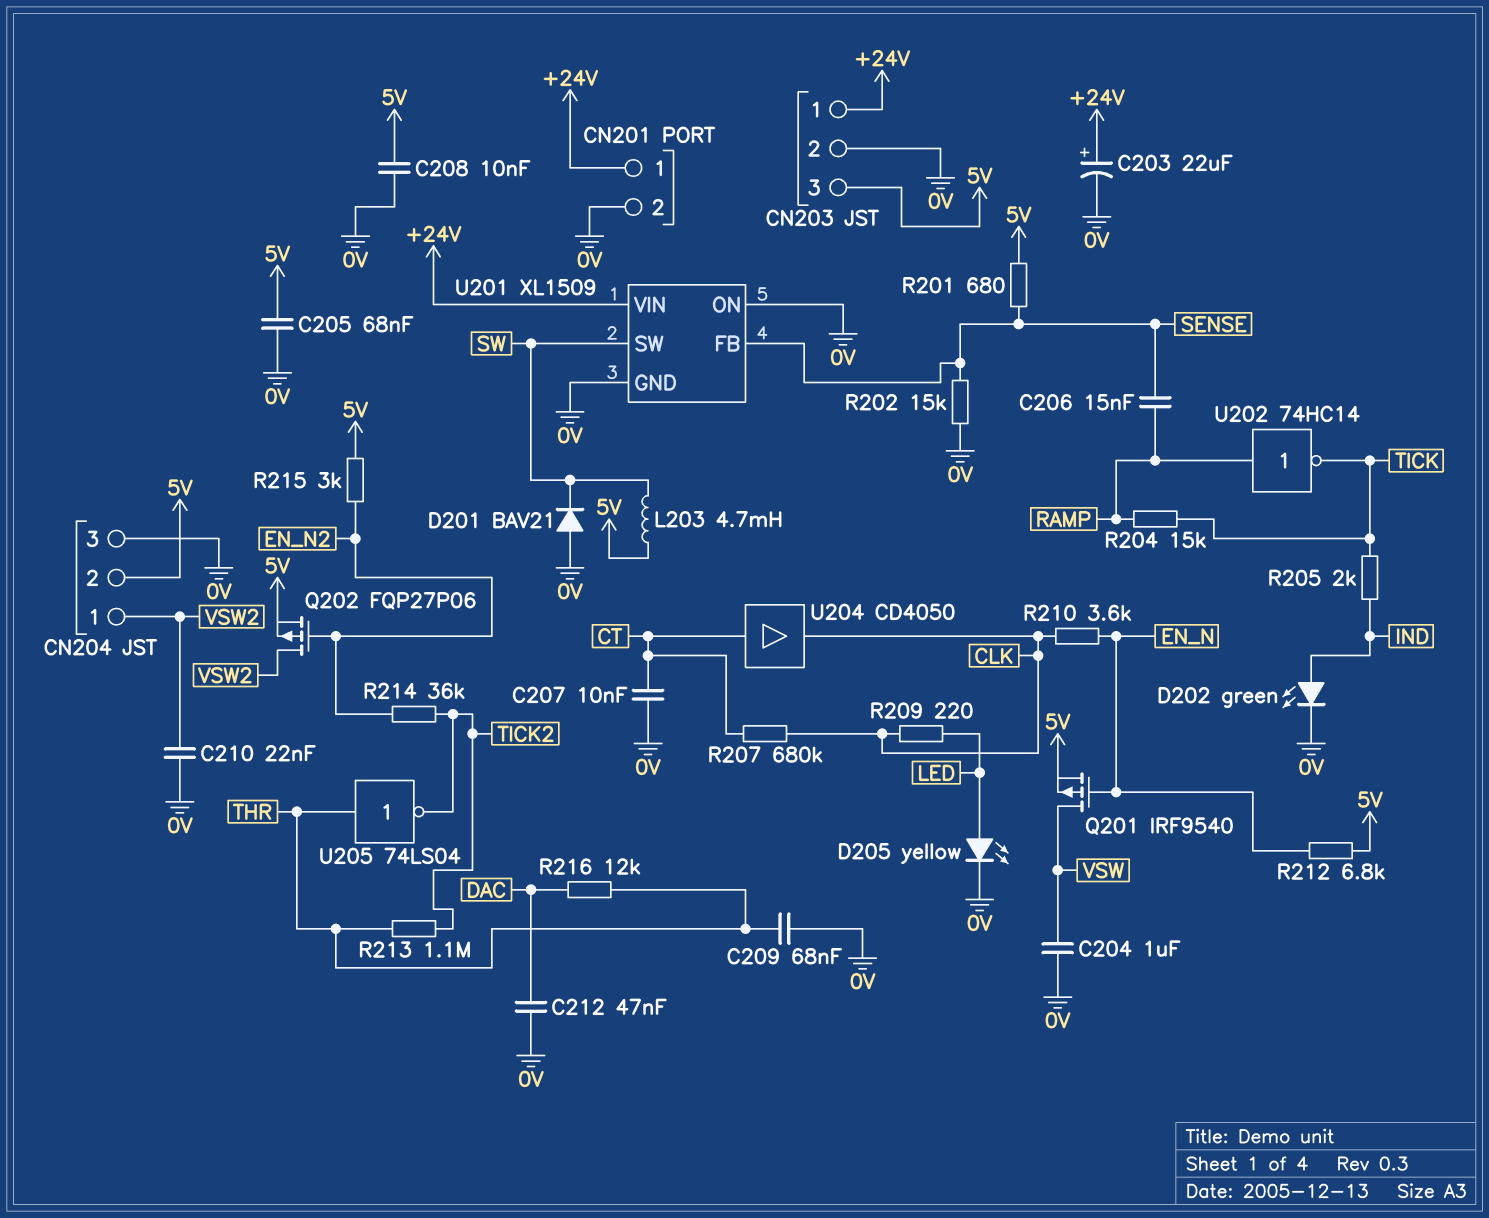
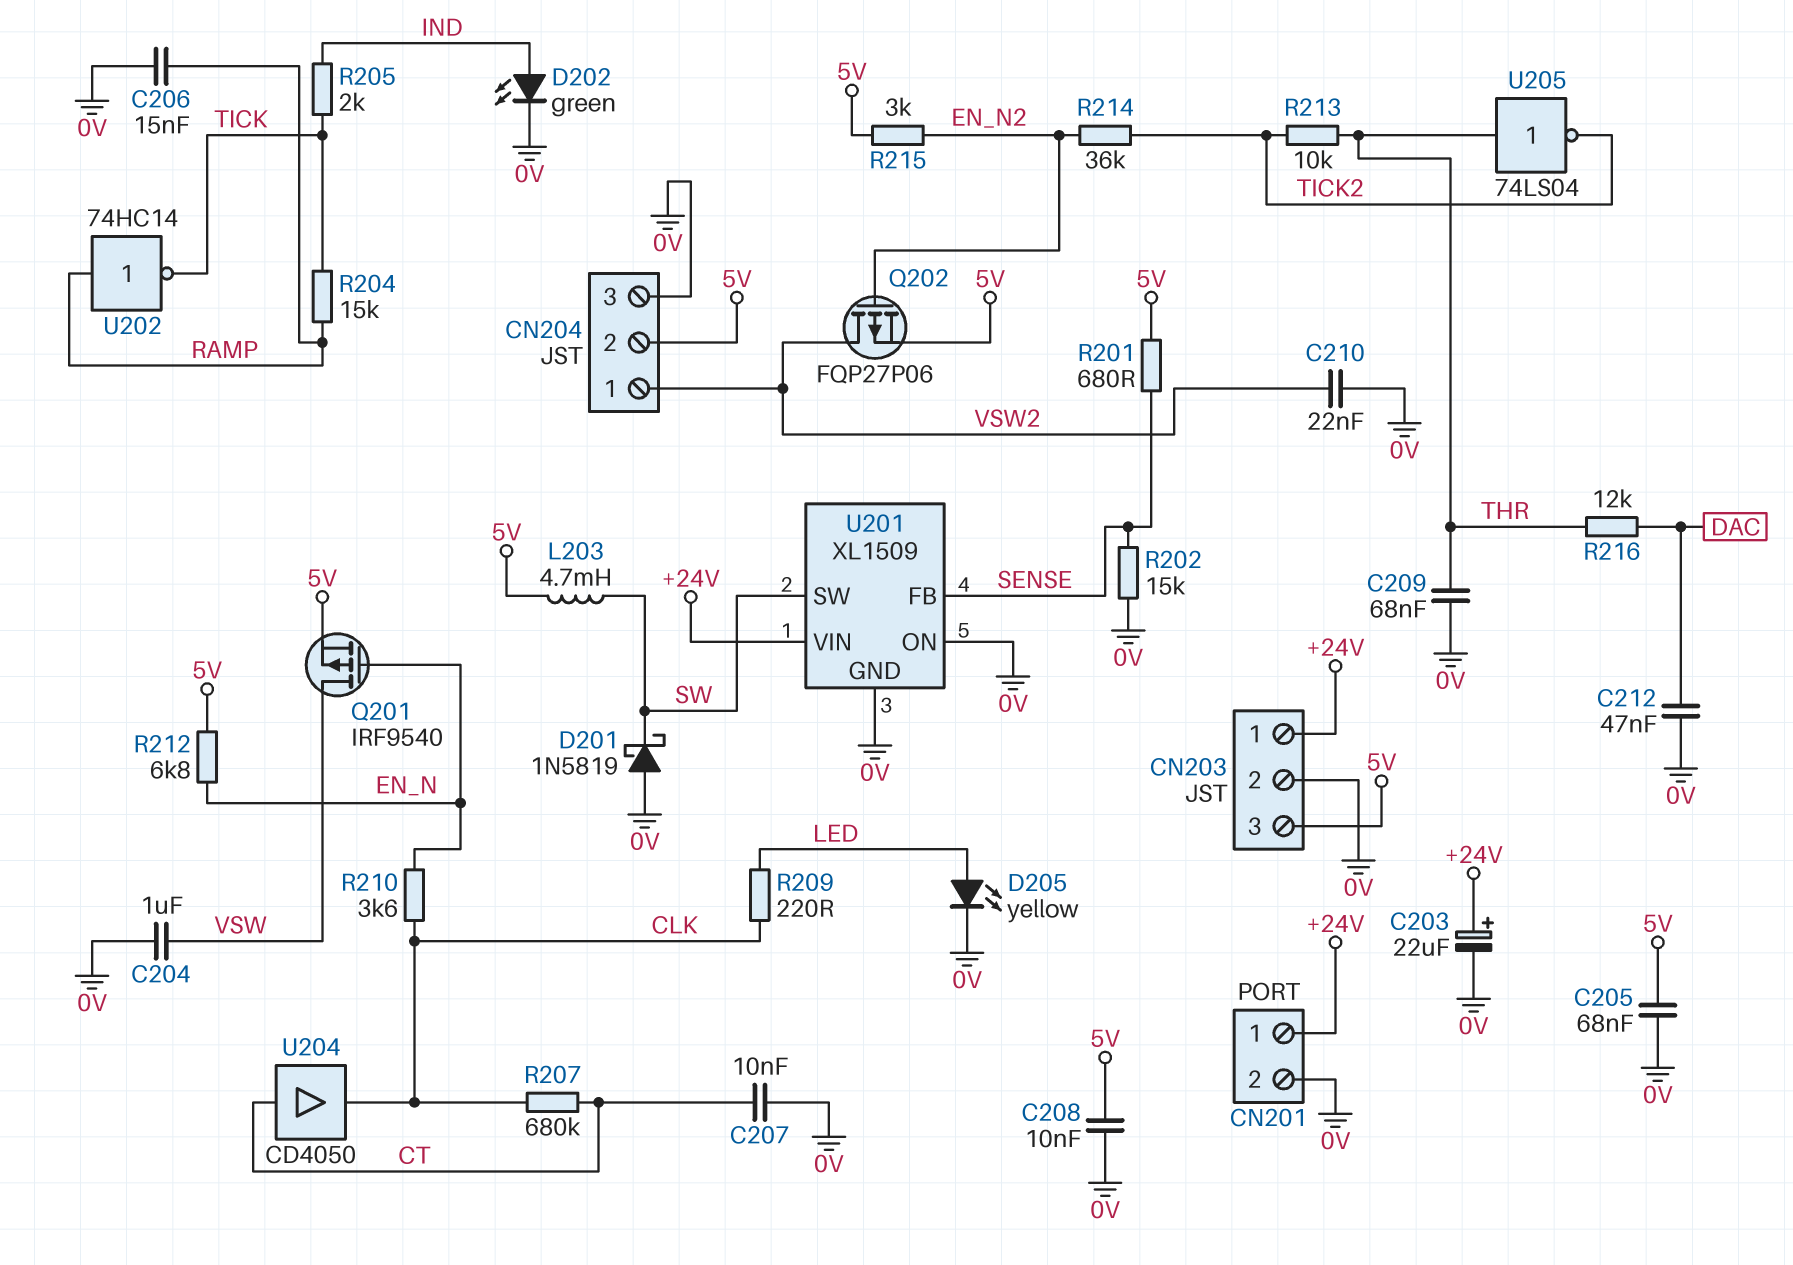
C206: 15nF (RAMP, SENSE) -> 15nF (0V, RAMP)
D201: diode BAV21 (A 0V, K SW) -> schottky 1N5819 (A 0V, K SW)
R213: 1.1M (THR, TICK2) -> 10k (THR, TICK2)

